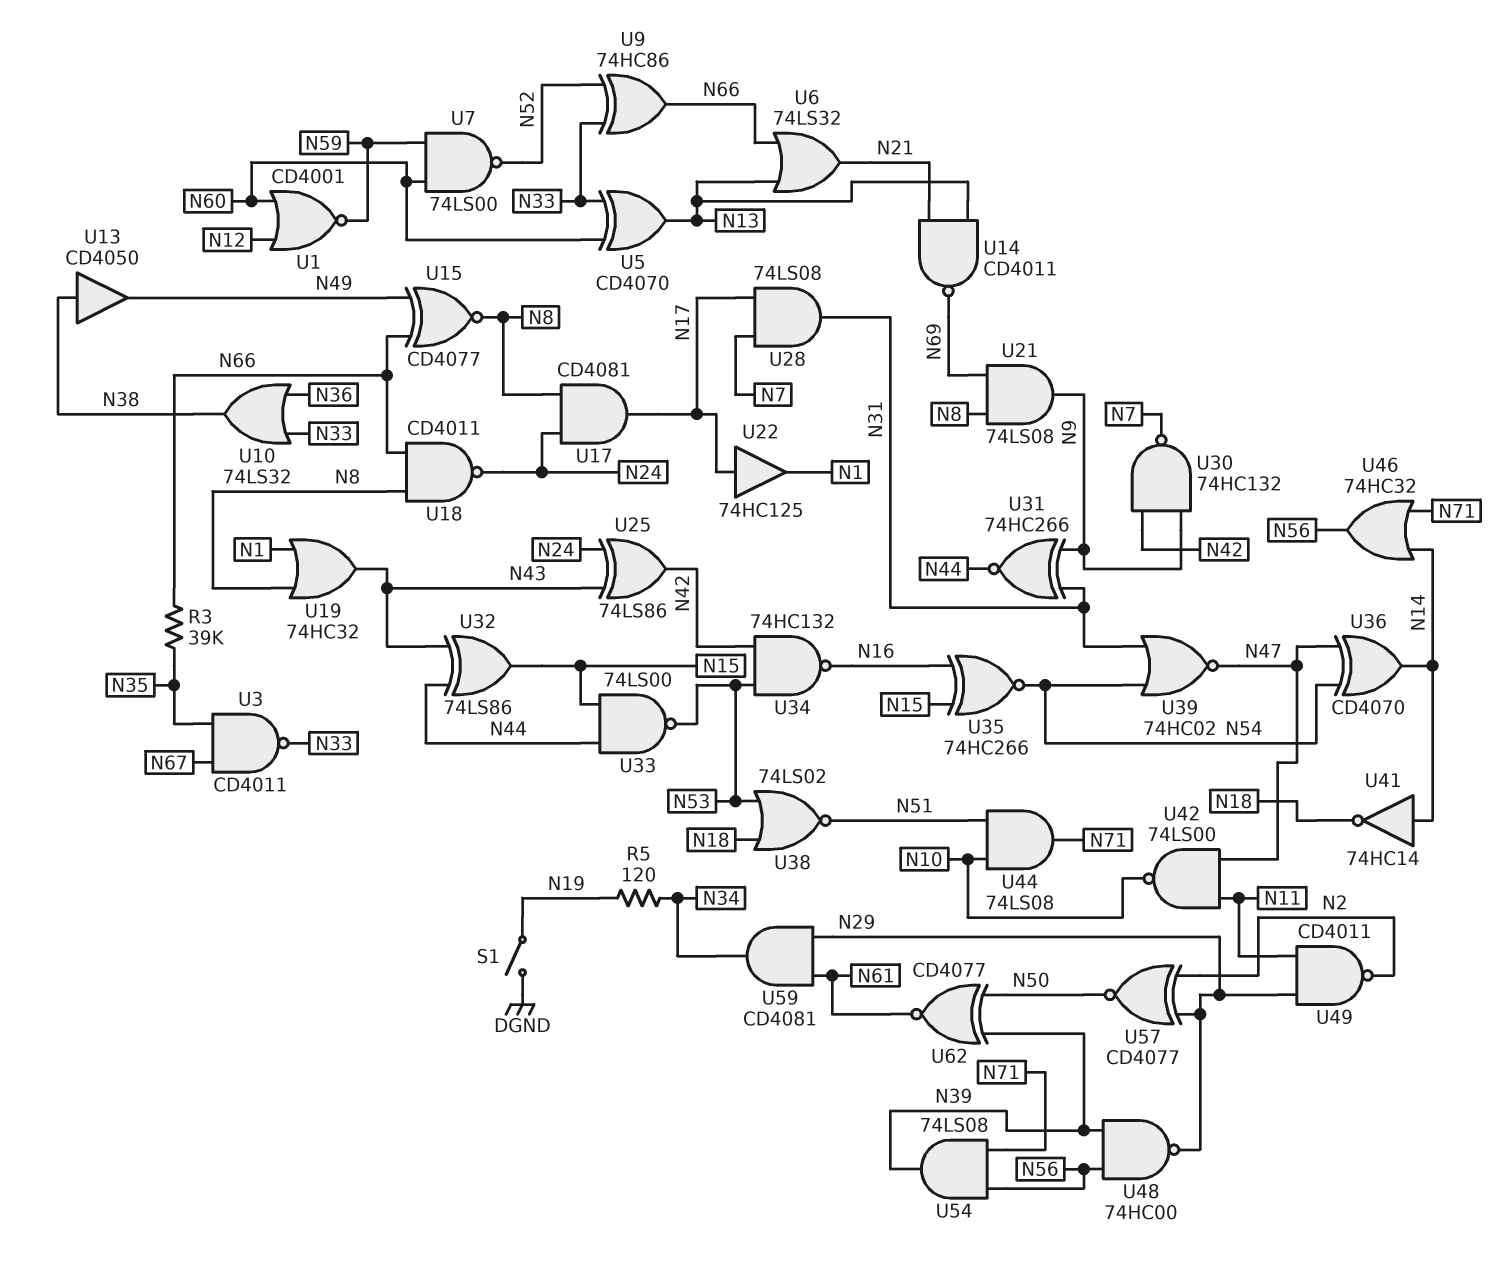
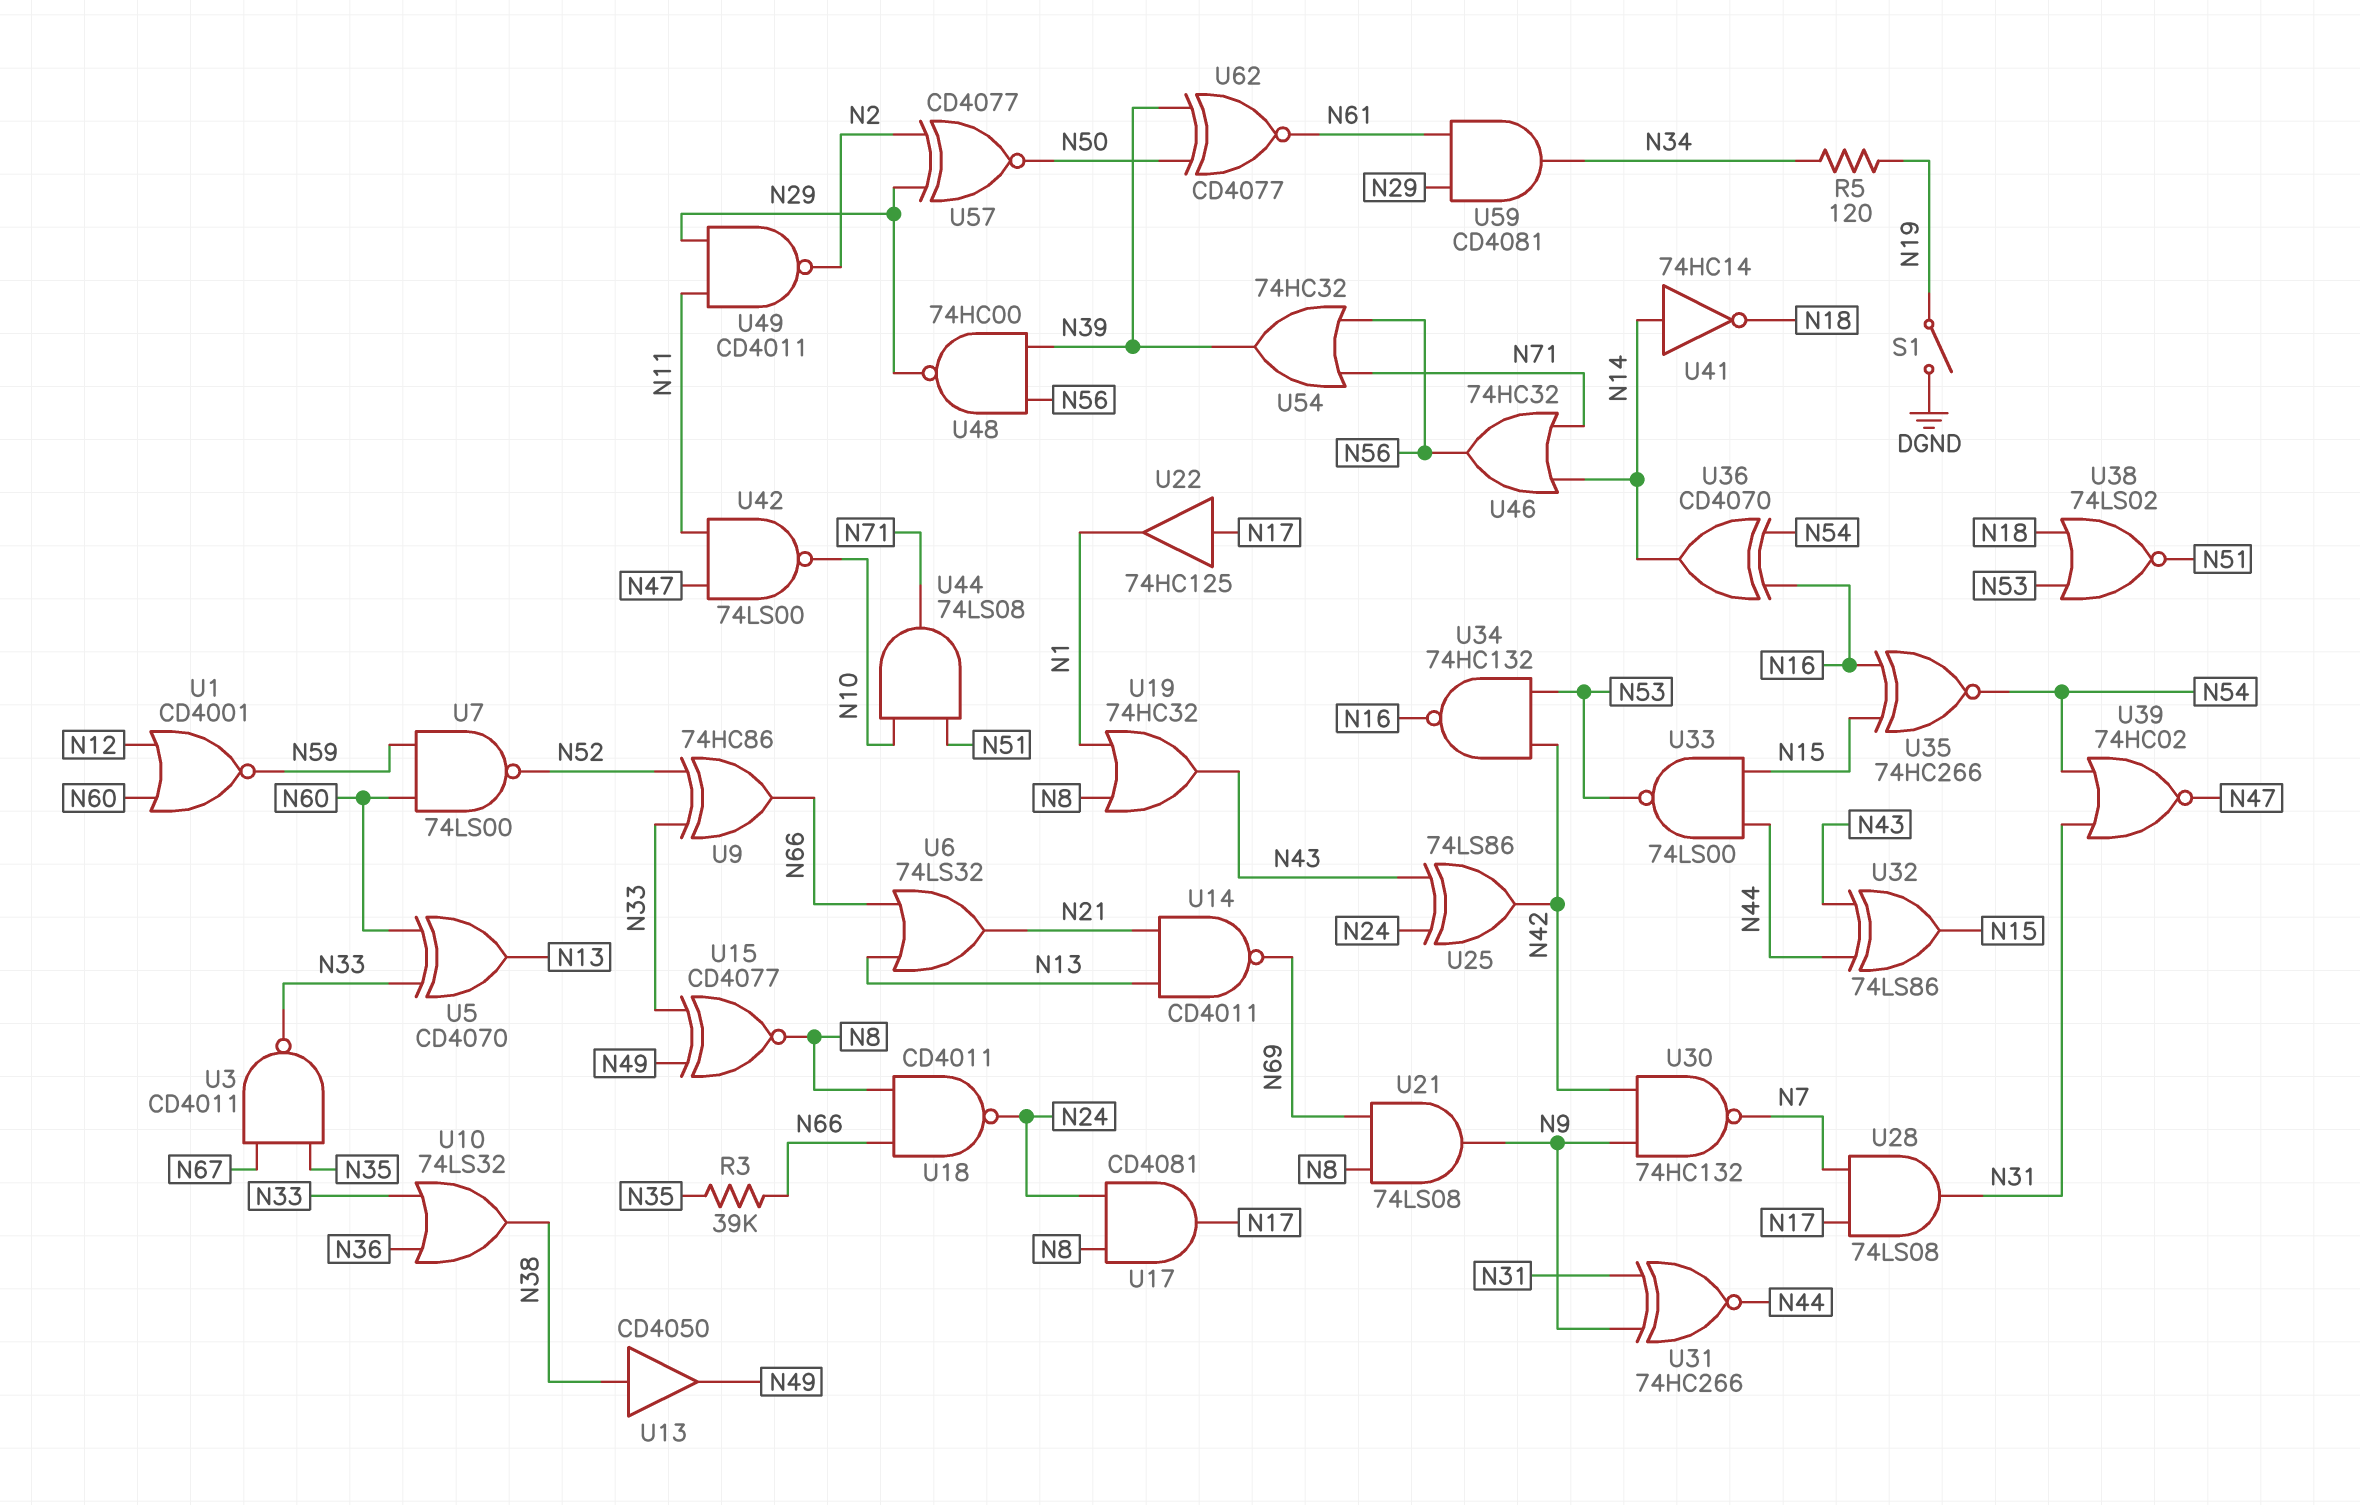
U15: XNOR CD4077 (in N49, in N66, out N8) -> XNOR CD4077 (in N33, in N49, out N8)
U36: XOR CD4070 (in N47, in N54, out N14) -> XOR CD4070 (in N16, in N54, out N14)
U54: AND 74LS08 (in N56, in N71, out N39) -> OR 74HC32 (in N56, in N71, out N39)

